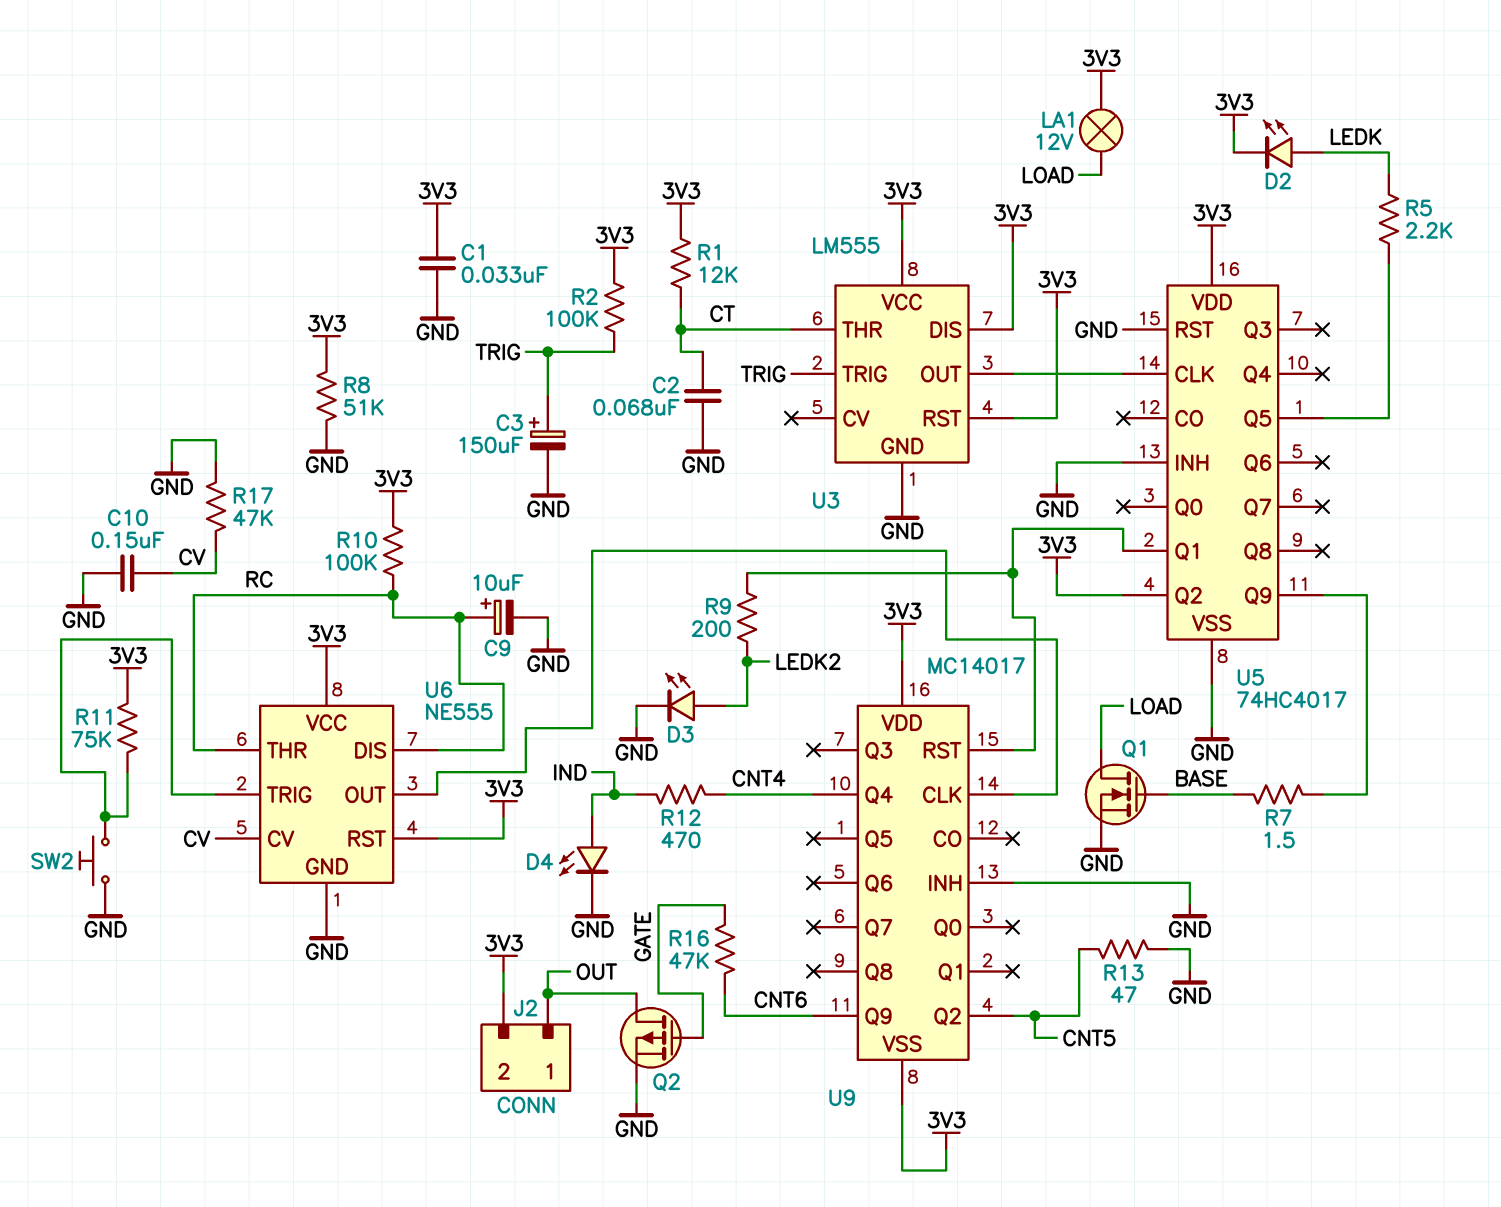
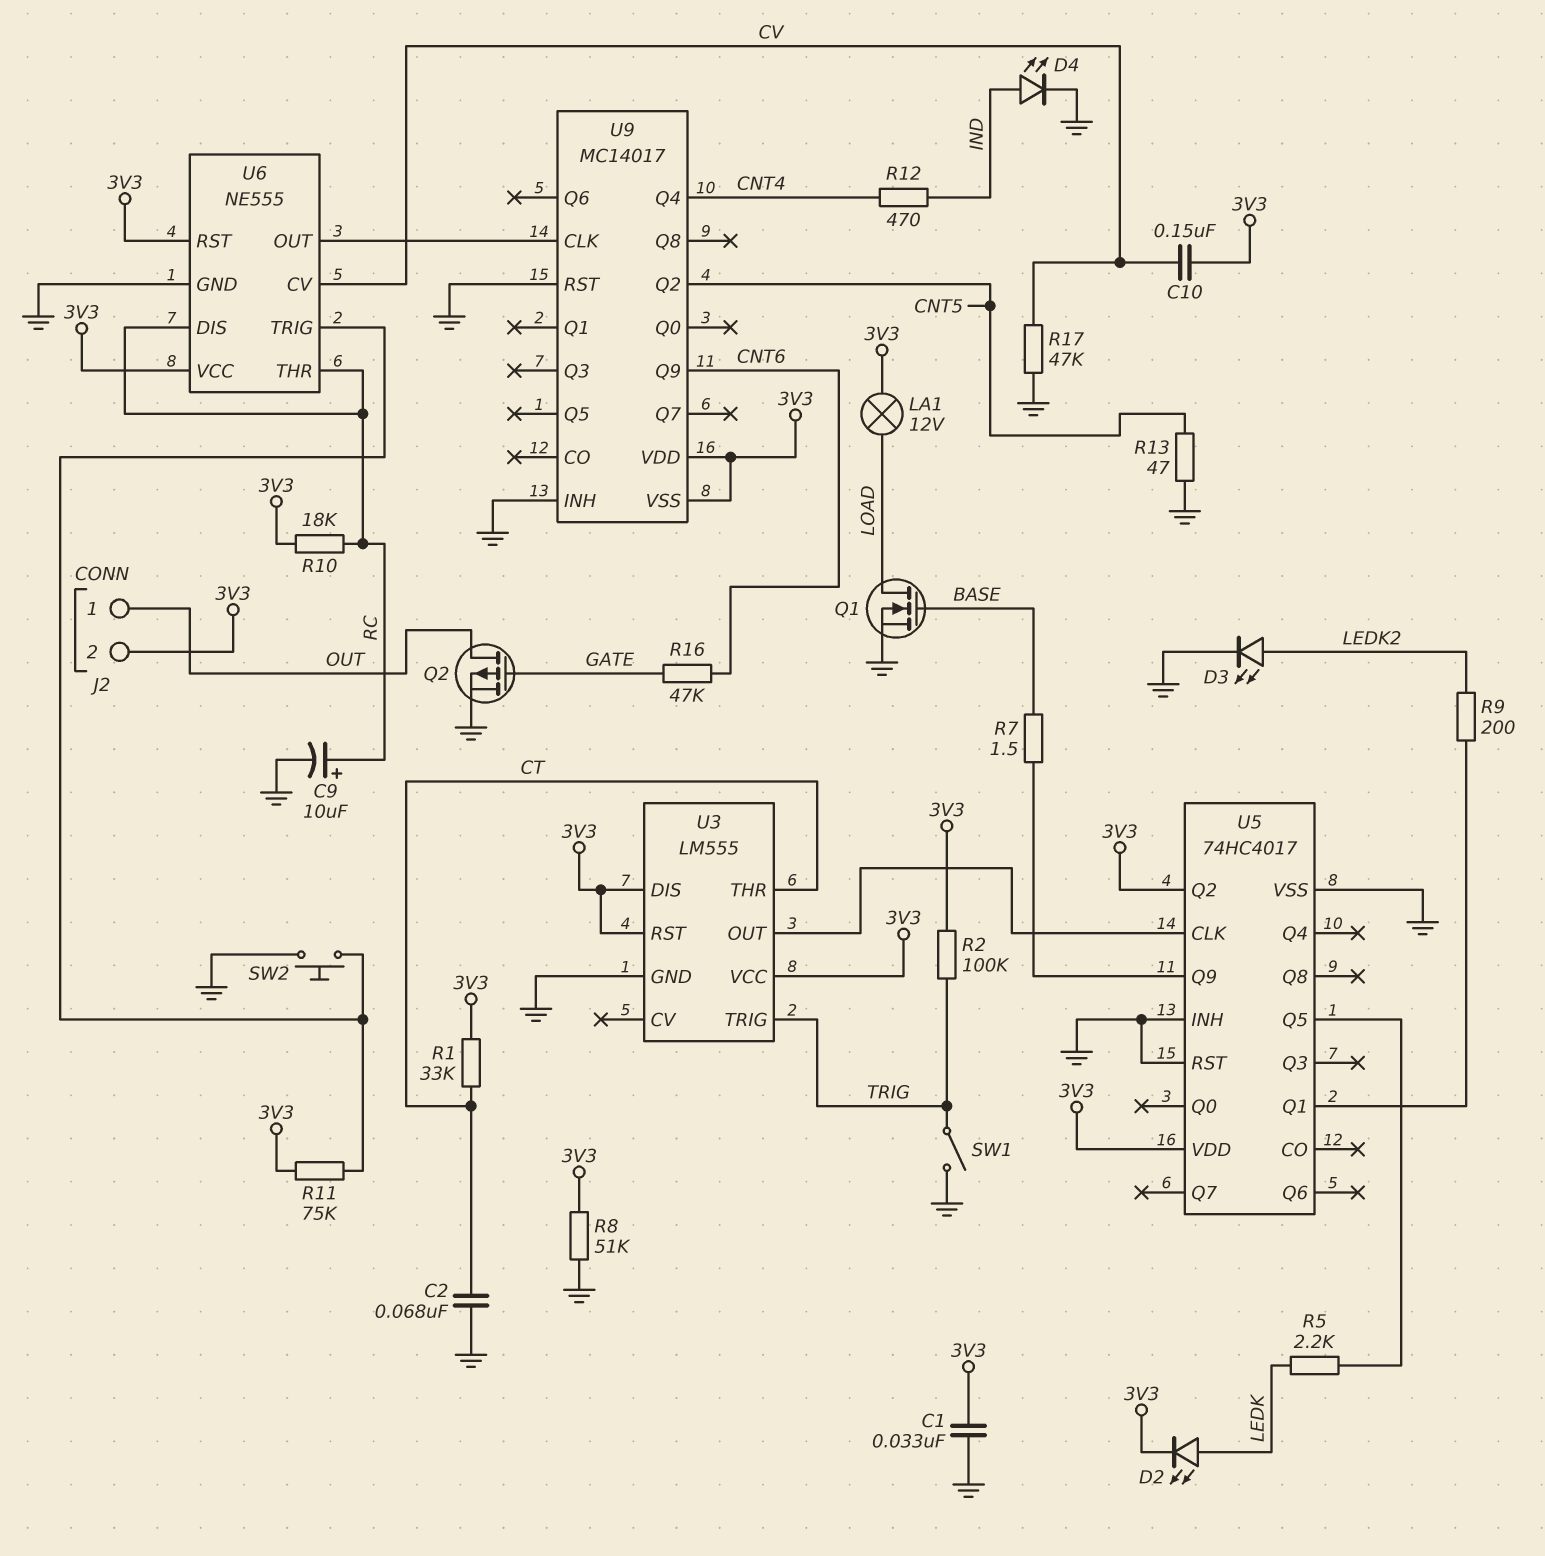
C3: 150uF (plus TRIG, minus GND) -> none
C10: 150nF (CV, GND) -> 150nF (3V3, CV)
R1: 12k (3V3, CT) -> 33k (3V3, CT)
R10: 100k (3V3, RC) -> 18k (3V3, RC)
SW1: none -> switch (GND, TRIG)
U9 pin RST: U5/Q1 -> GND

